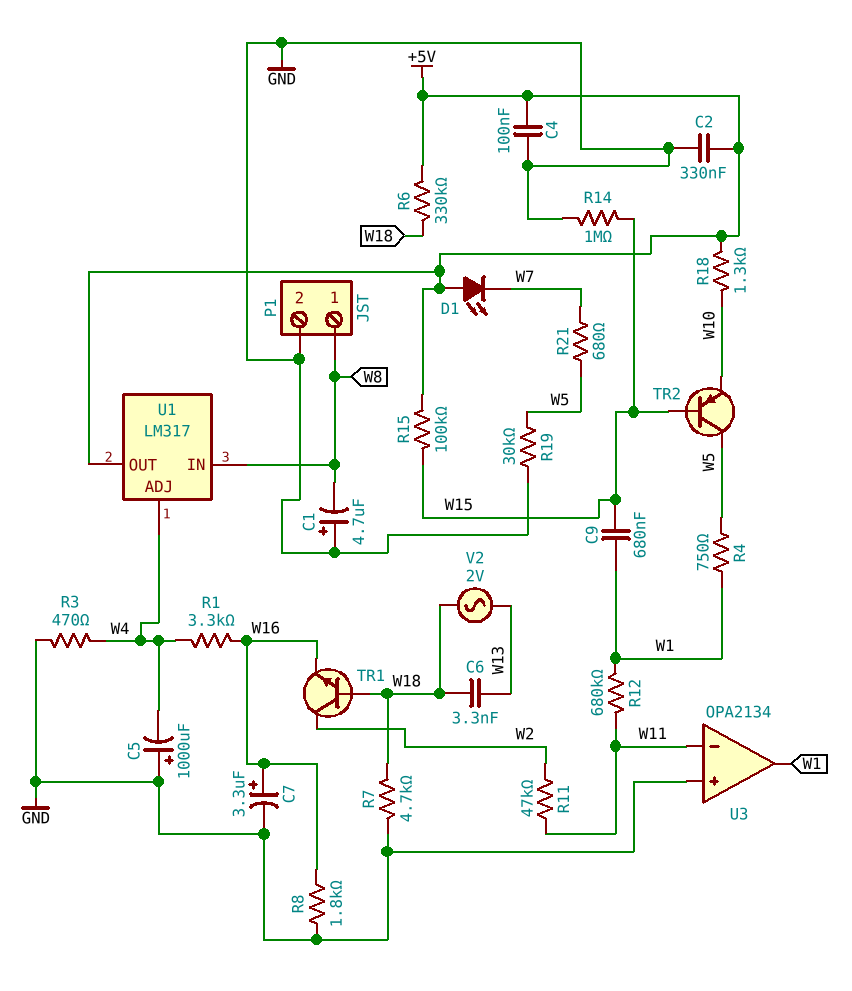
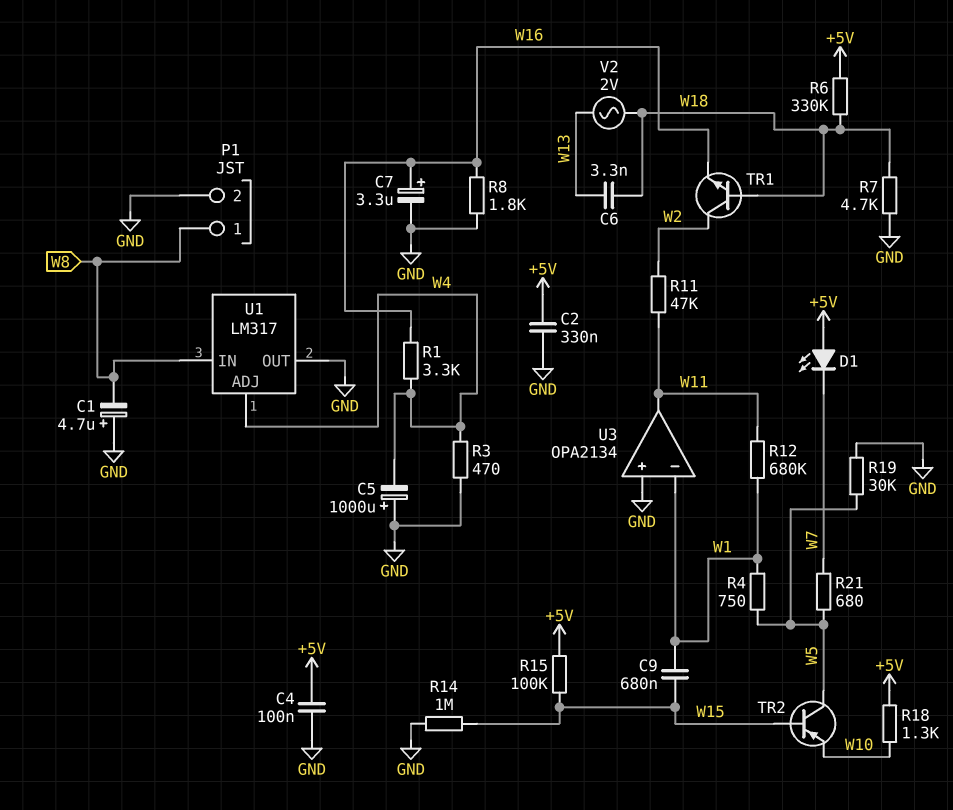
U1 pin OUT: +5V -> GND
U3 pin in-: W11 -> W1
U3 pin out: W1 -> W11

